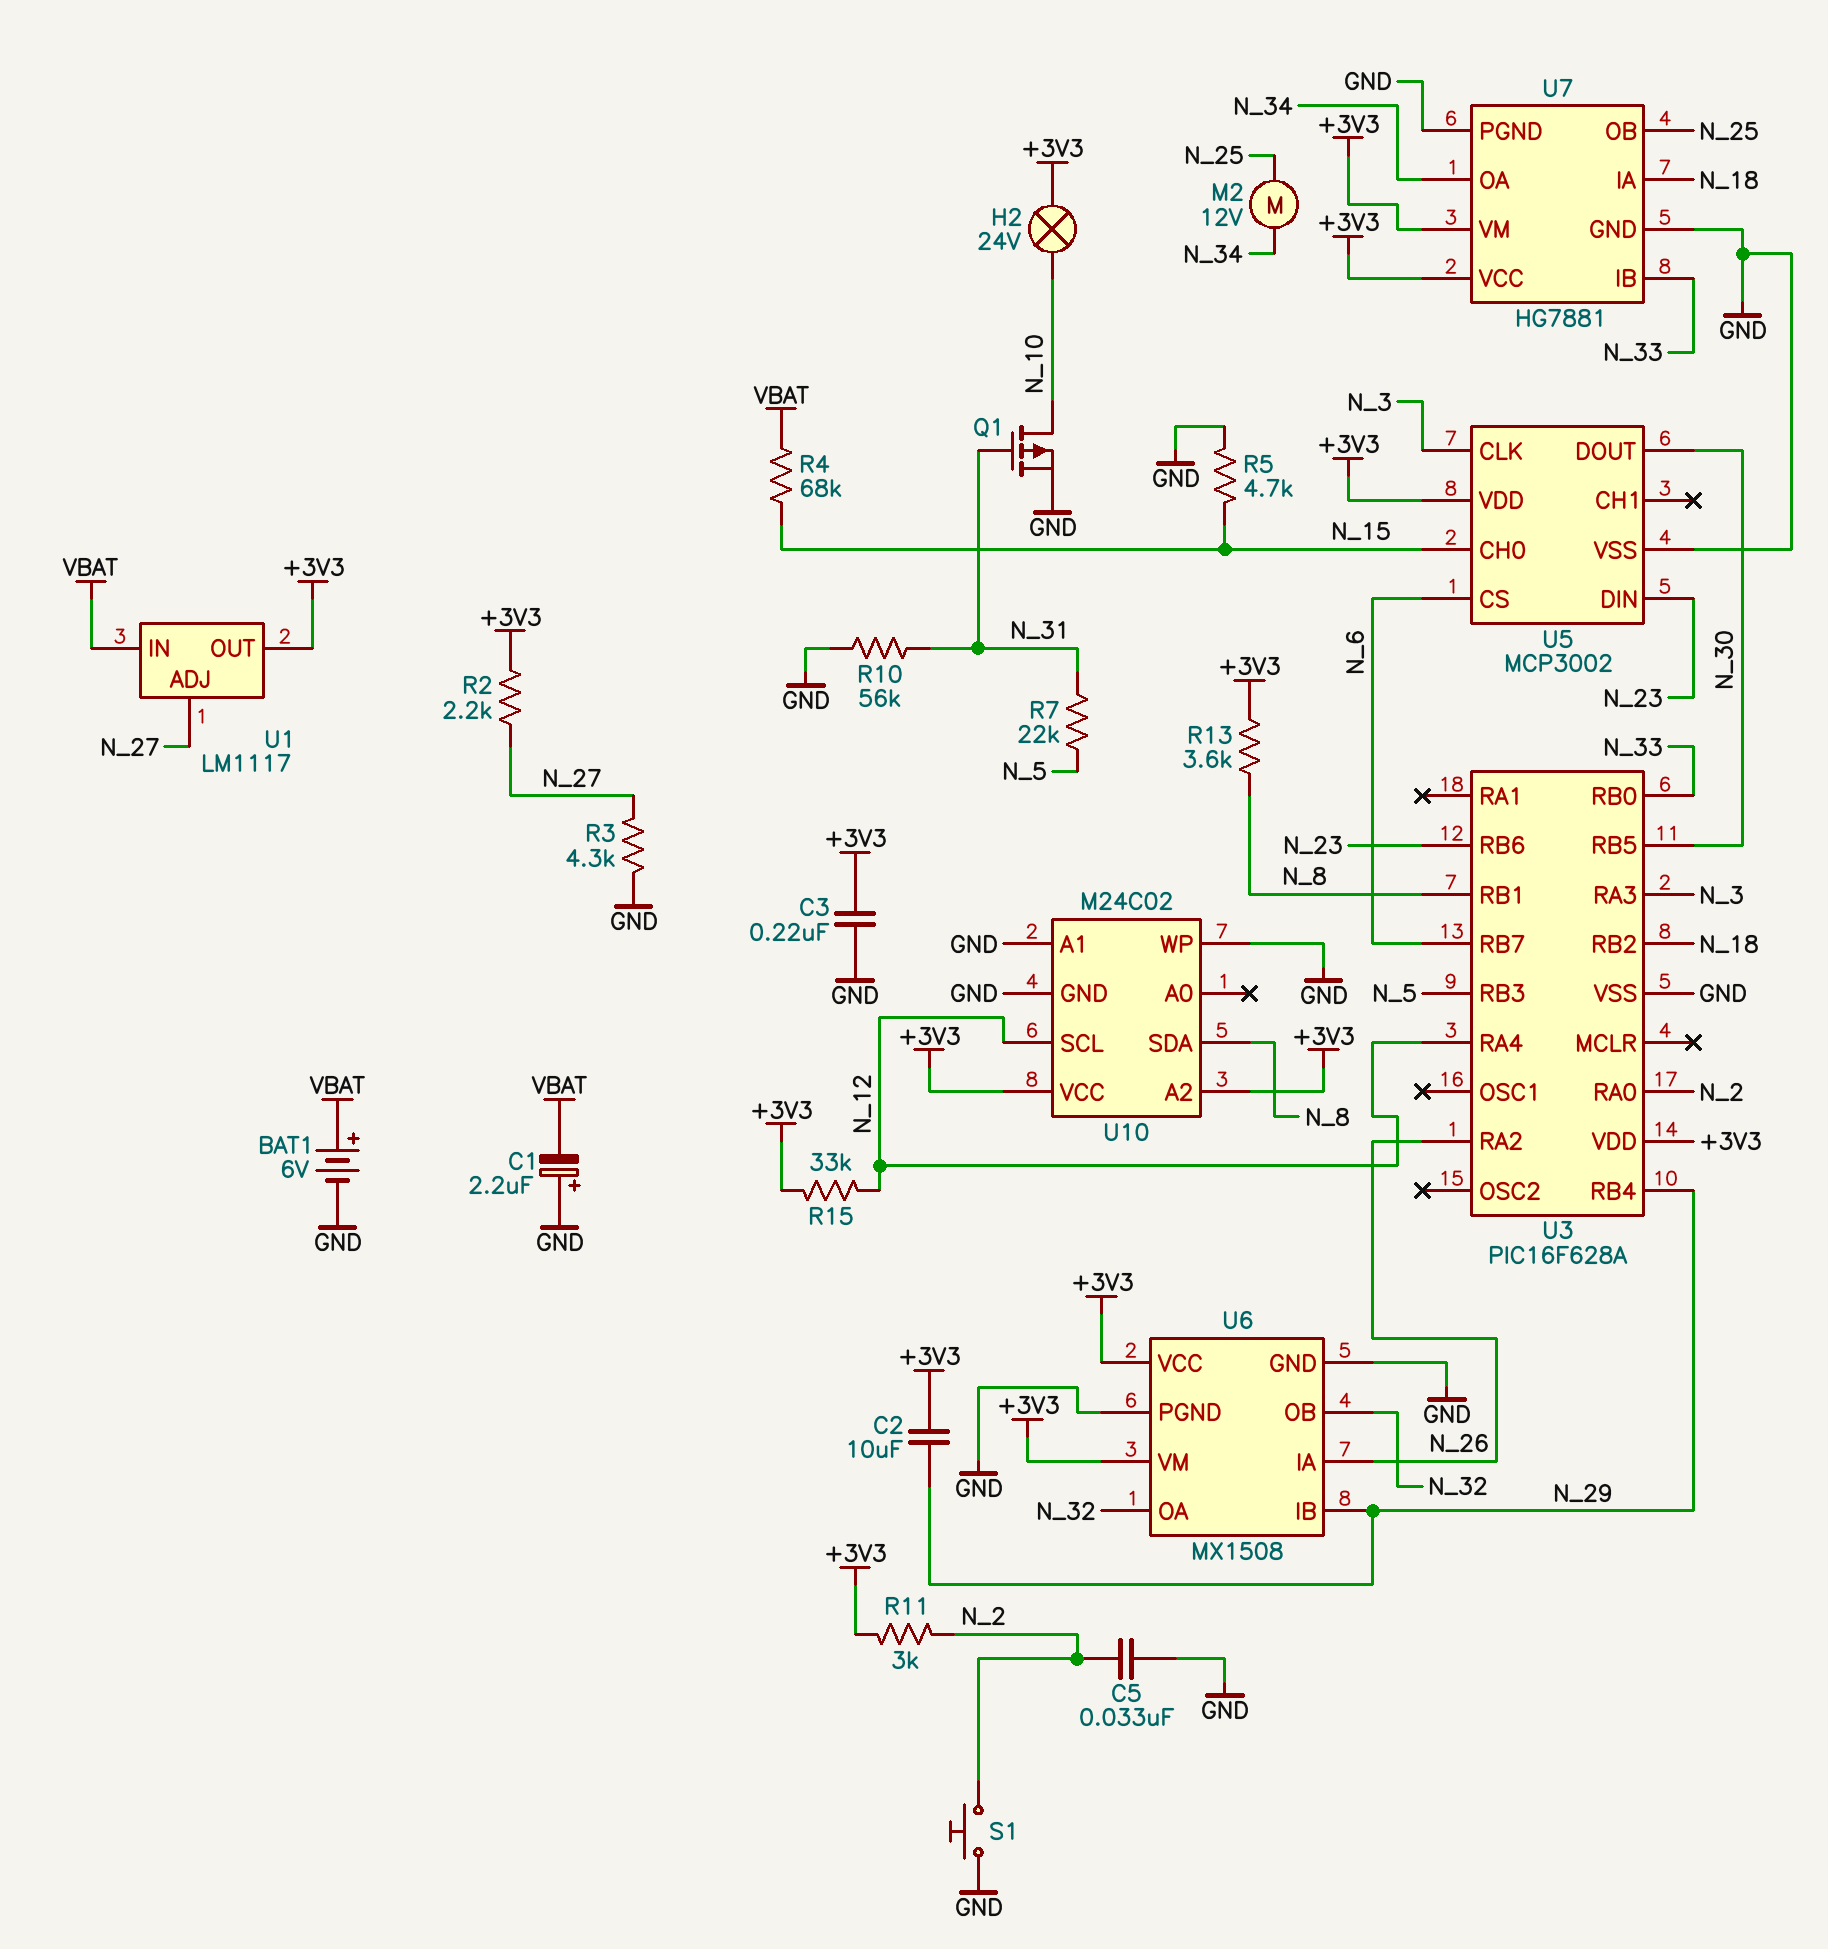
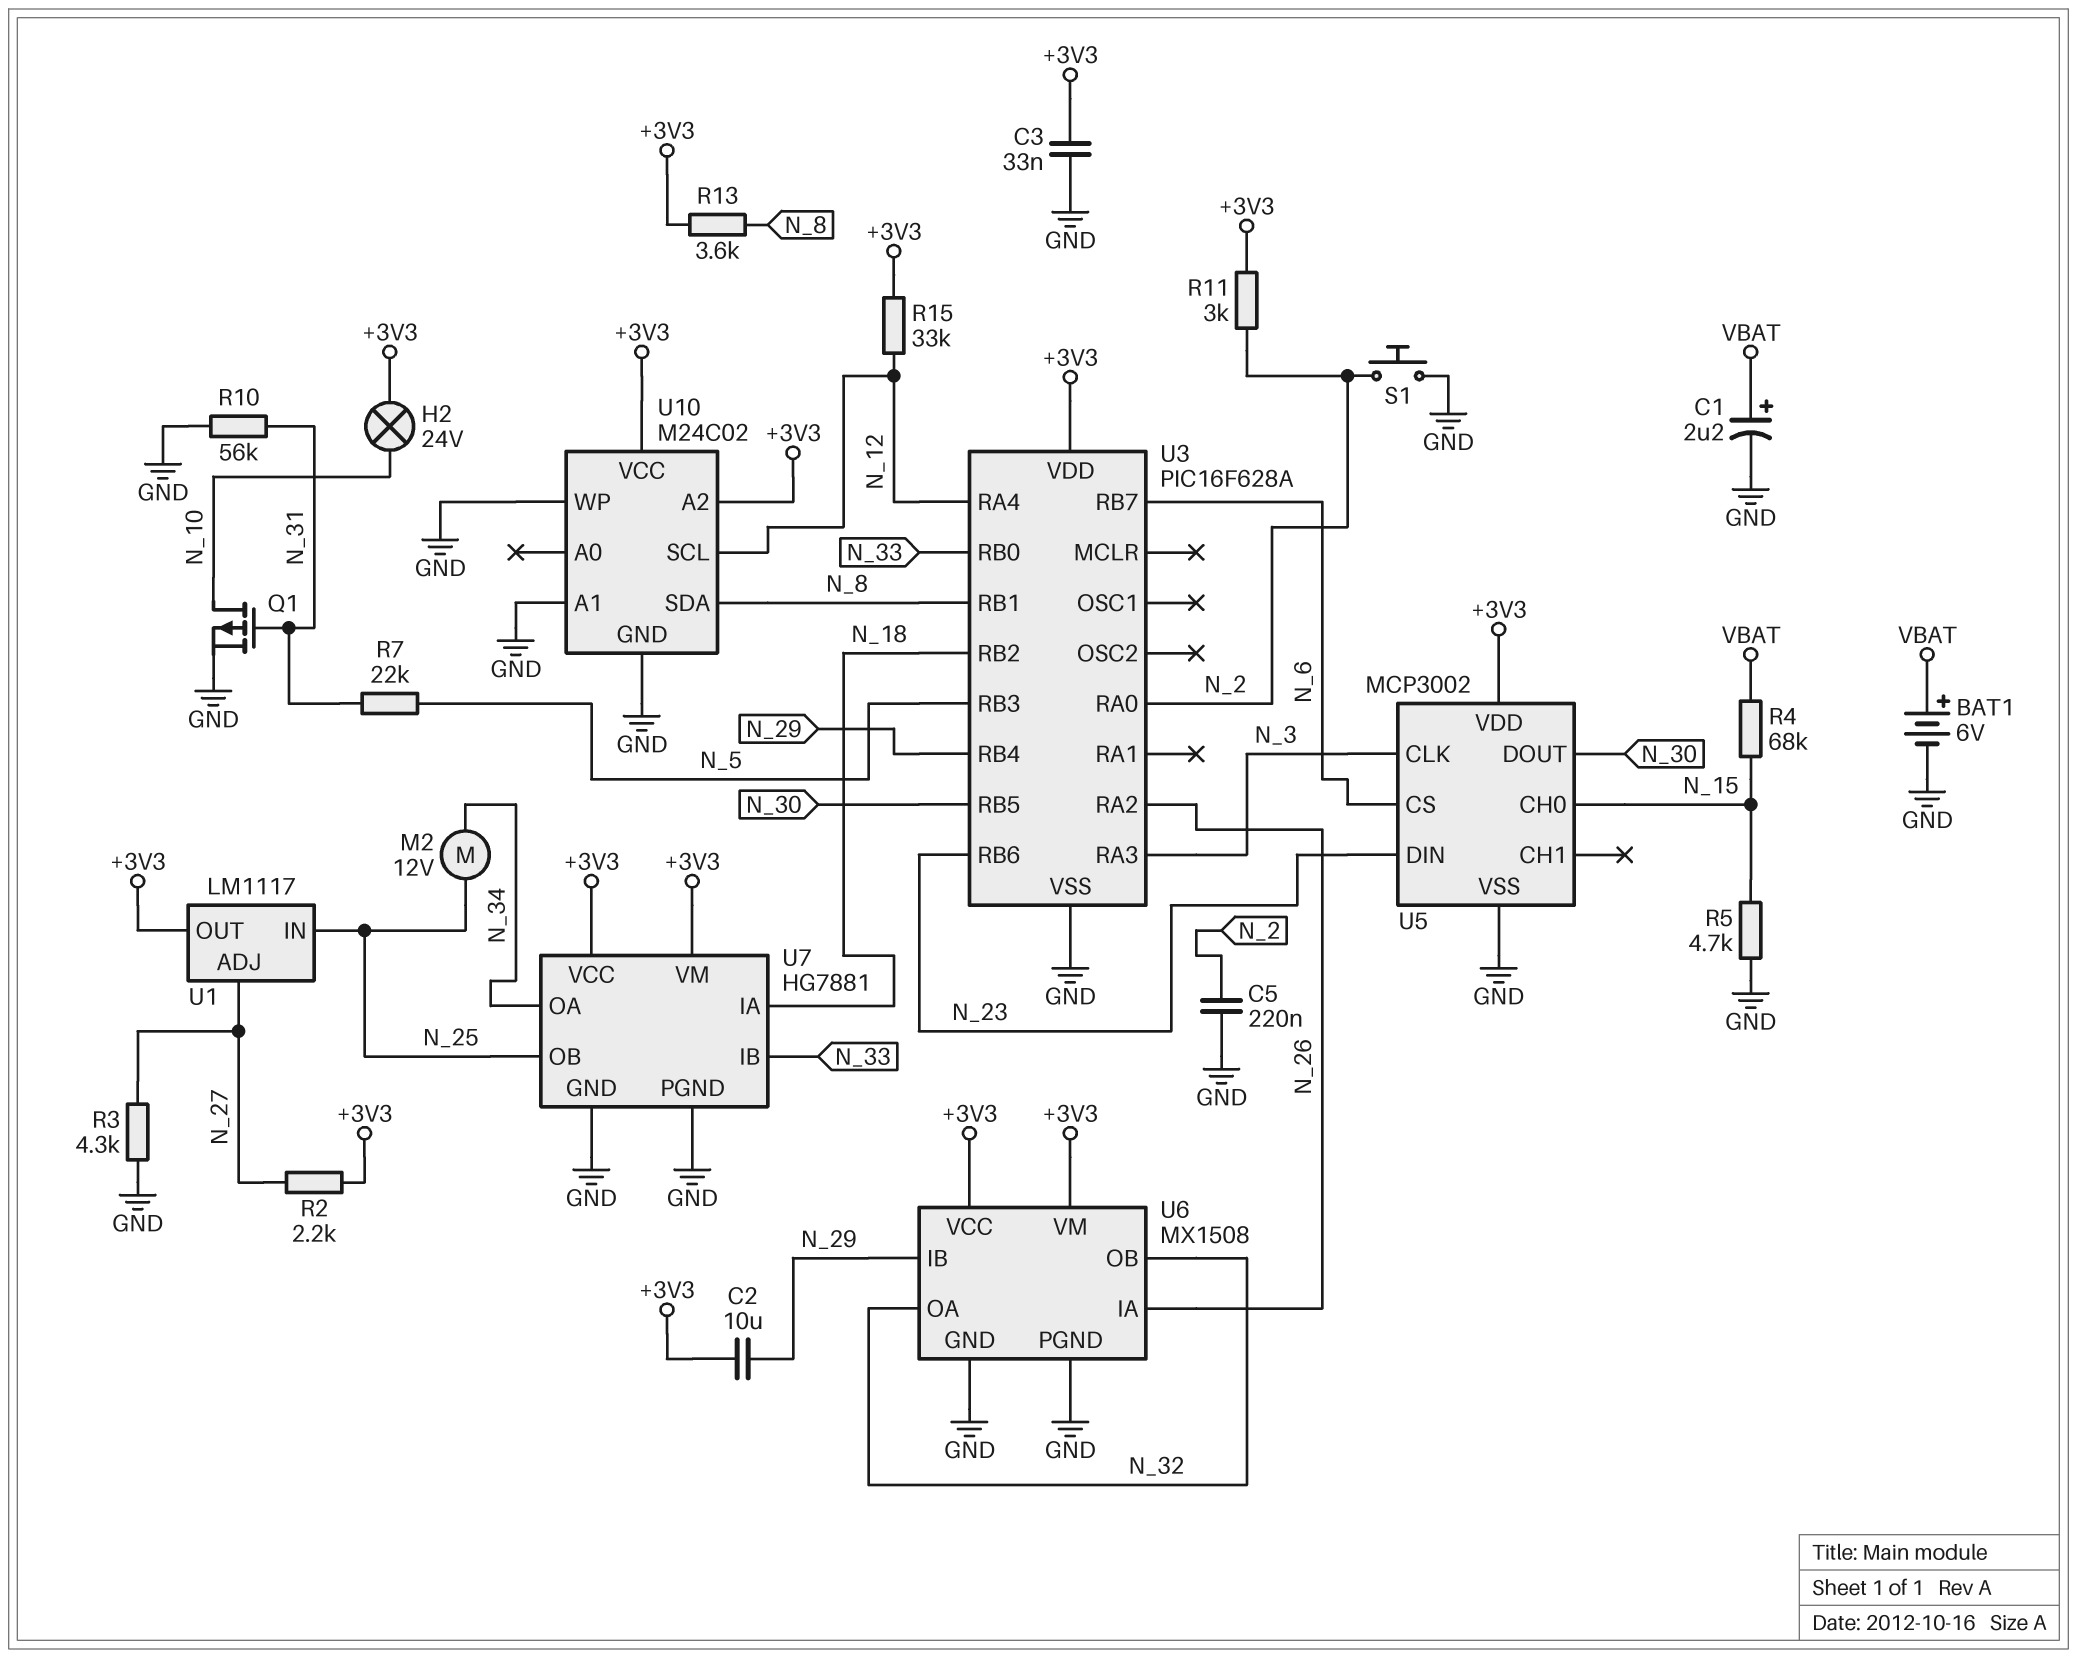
C1: 2.2uF (plus GND, minus VBAT) -> 2.2uF (plus VBAT, minus GND)
C3: 220nF (+3V3, GND) -> 33nF (+3V3, GND)
C5: 33nF (GND, N_2) -> 220nF (GND, N_2)
U1 pin IN: VBAT -> N_25

